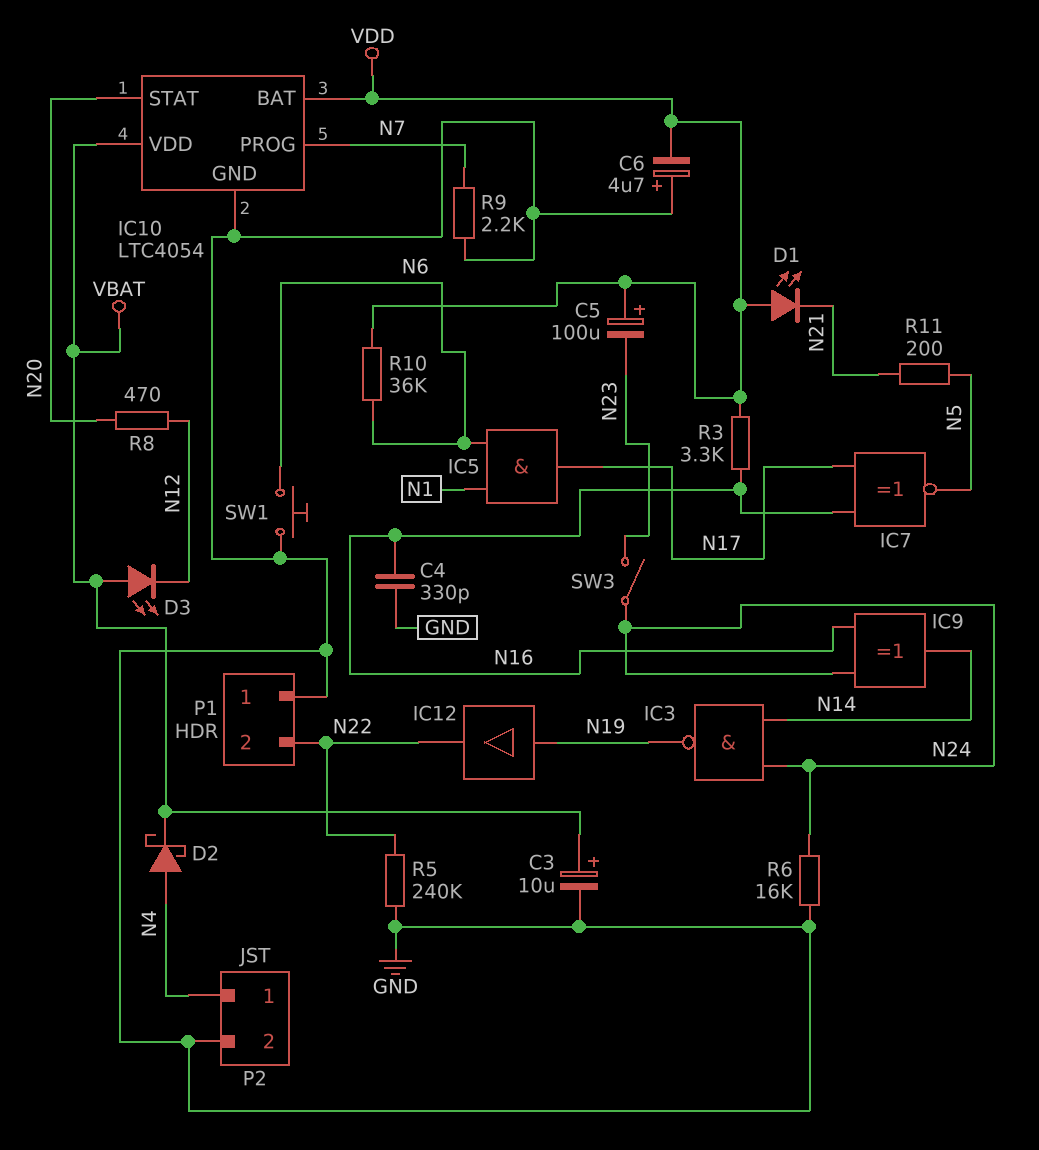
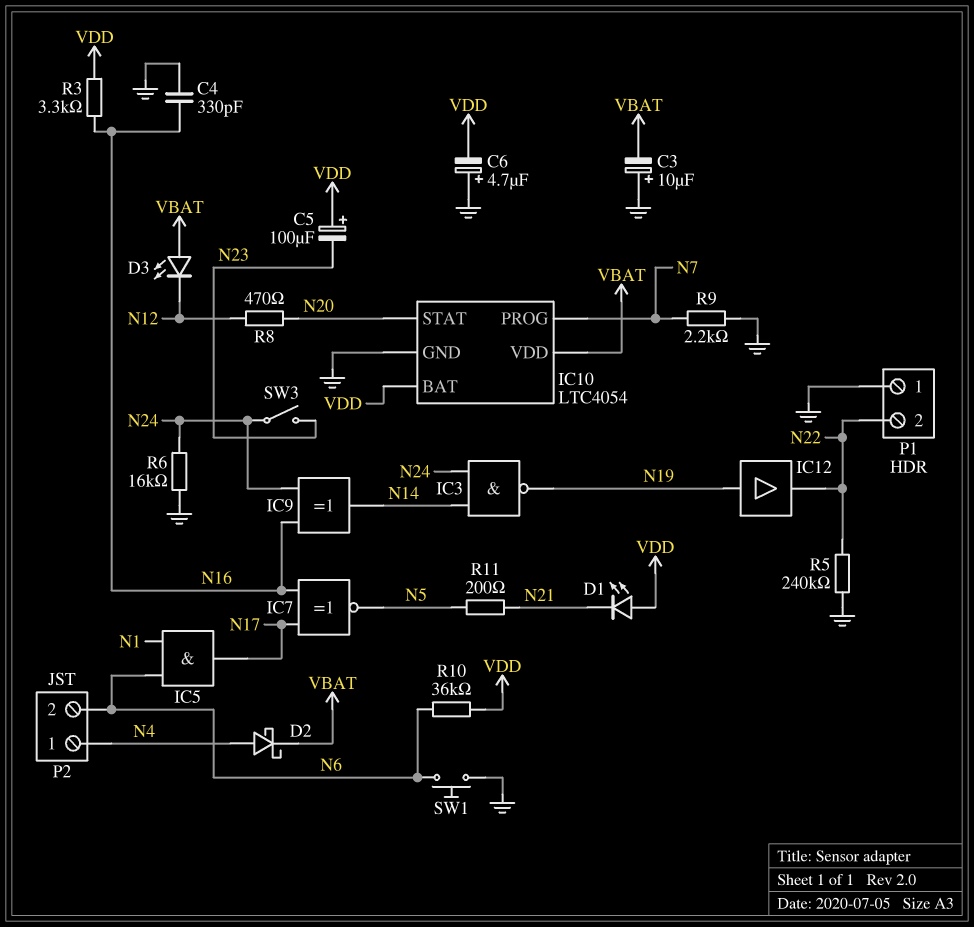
C3: 10uF (plus VBAT, minus GND) -> 10uF (plus GND, minus VBAT)
P2 pin 2: GND -> N6

